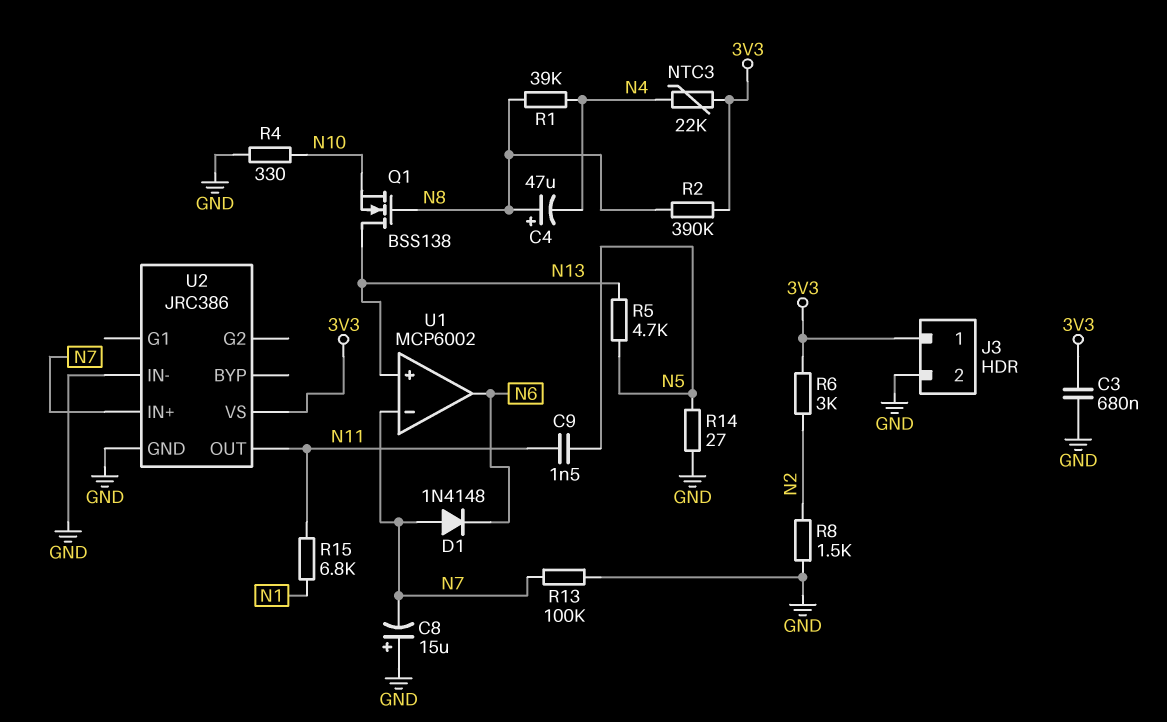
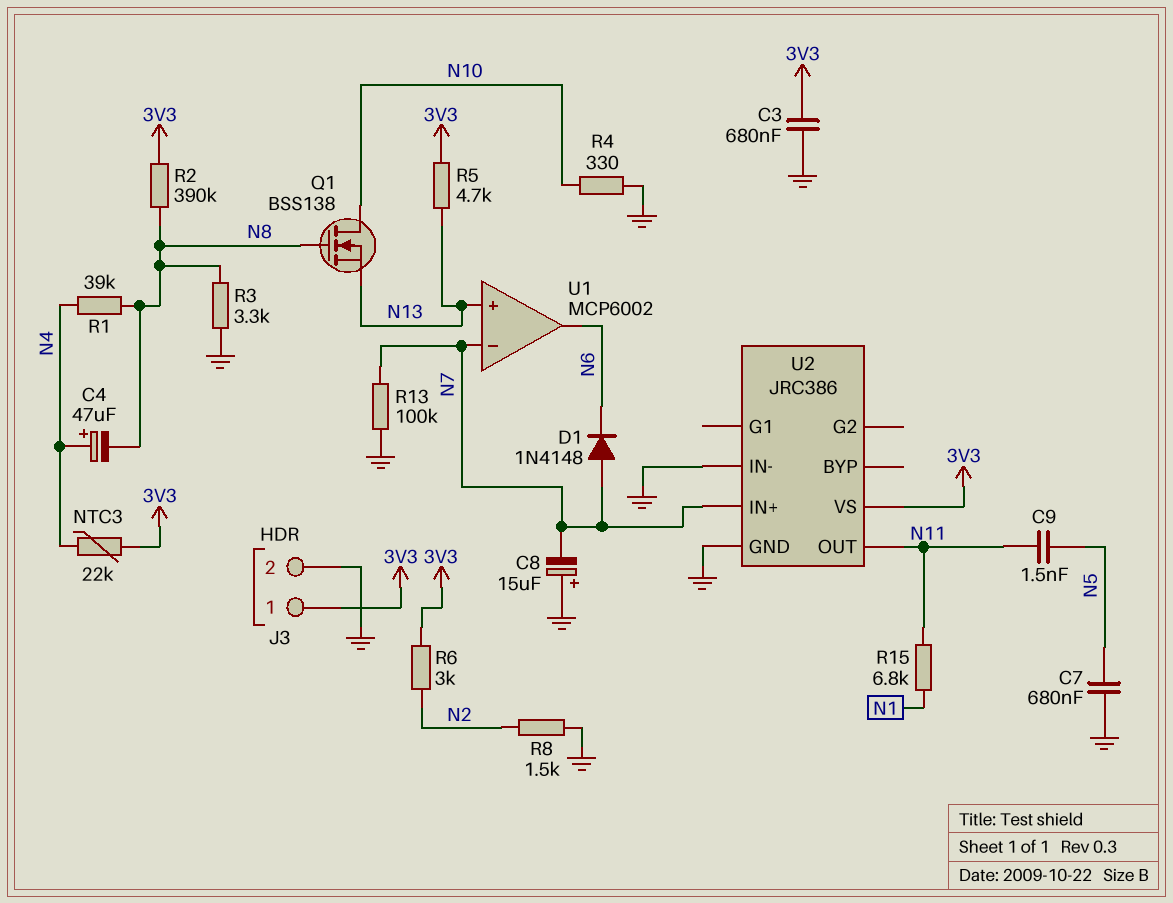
C4: 47uF (plus N8, minus N4) -> 47uF (plus N4, minus N8)
C7: none -> 680nF (GND, N5)
Q1: NMOS BSS138 (G N8, D N13, S N10) -> NMOS BSS138 (G N8, D N10, S N13)
R3: none -> 3.3k (GND, N8)
R5: 4.7k (N5, N13) -> 4.7k (3V3, N13)
R14: 27 (GND, N5) -> none

